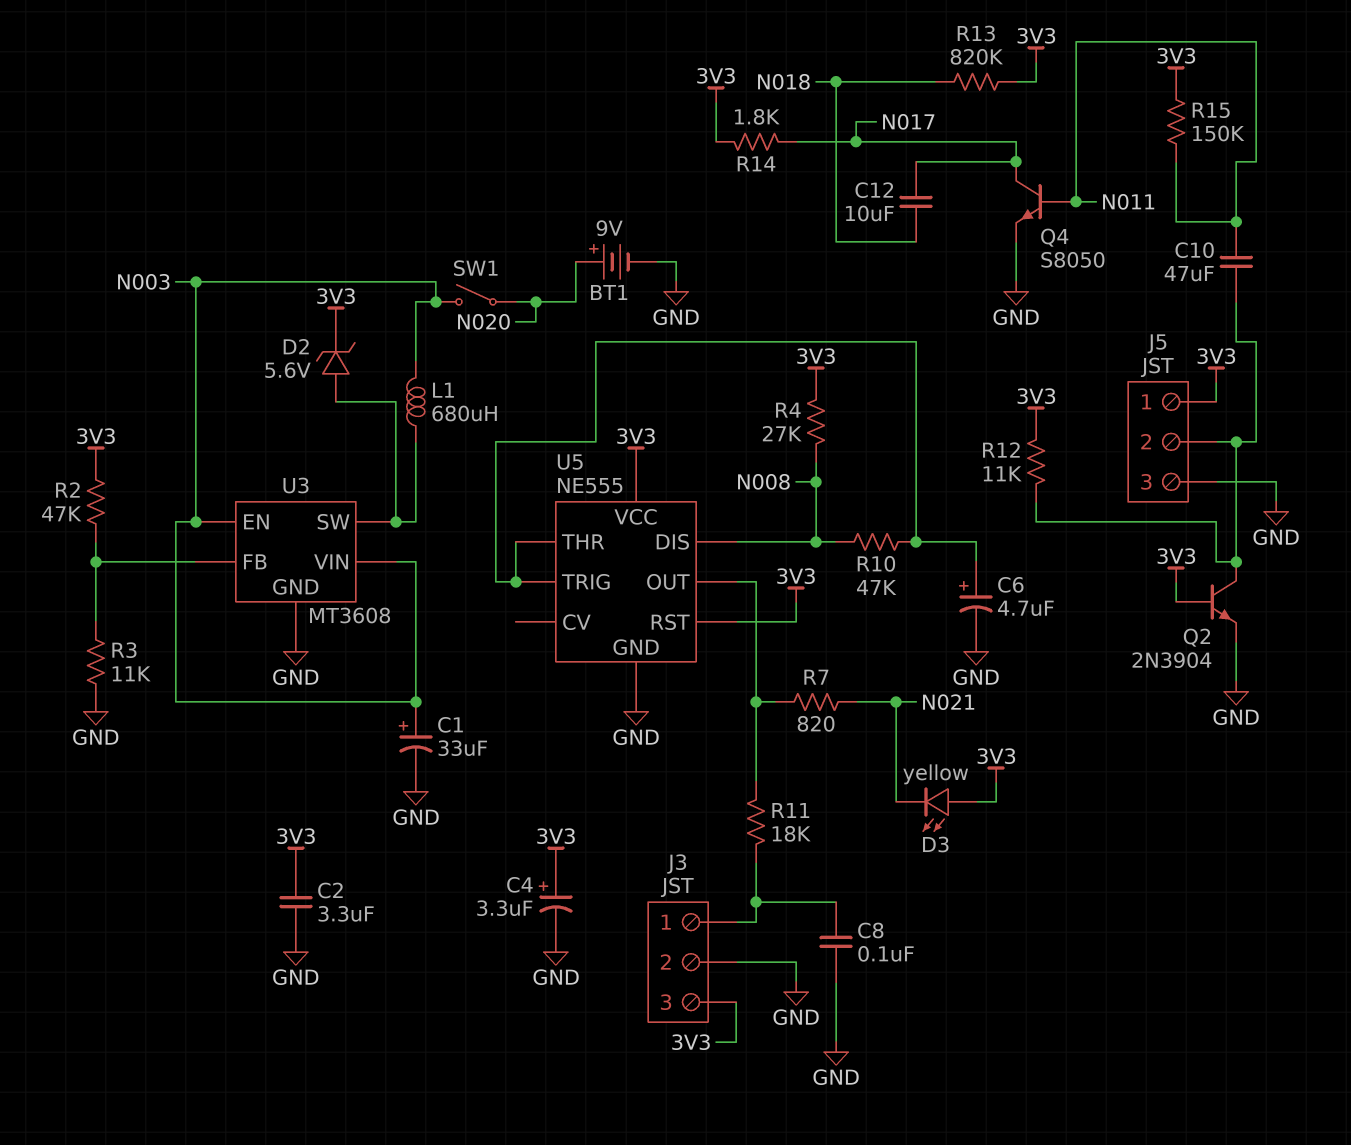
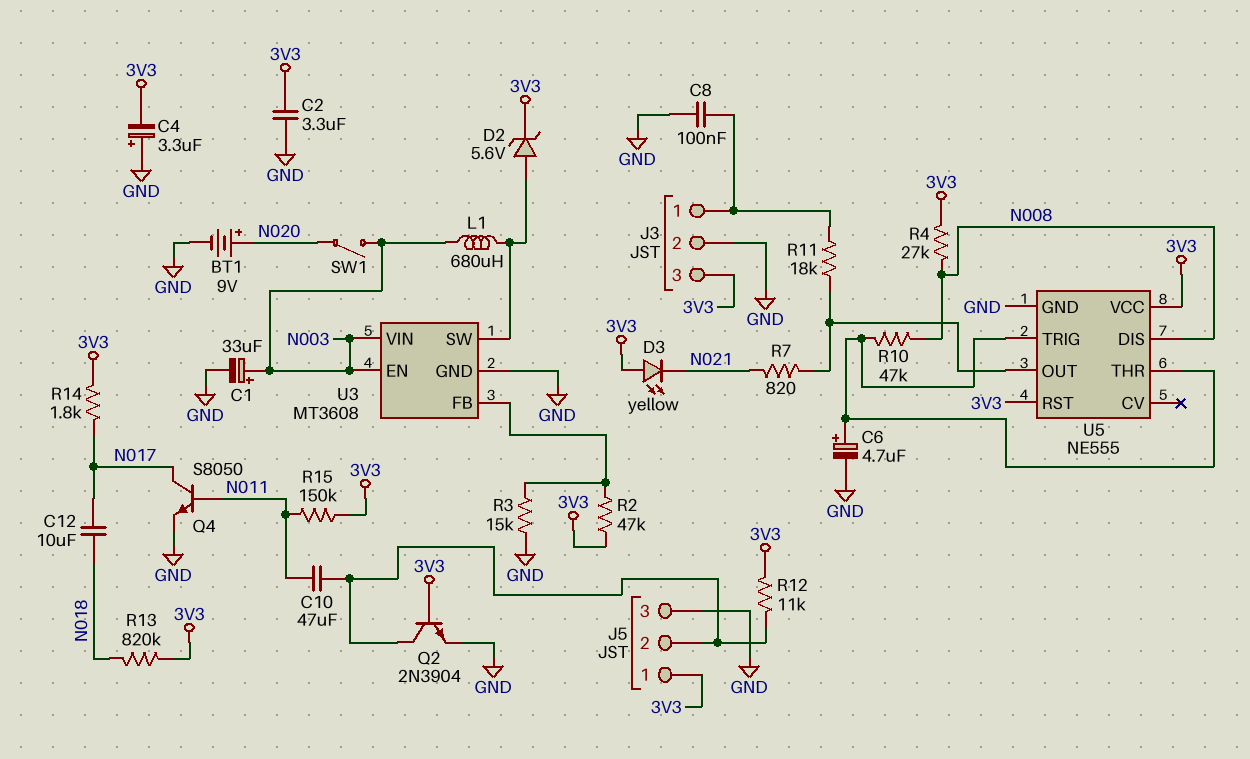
C4: 3.3uF (plus 3V3, minus GND) -> 3.3uF (plus GND, minus 3V3)
R3: 11k (GND, U3/FB) -> 15k (GND, U3/FB)

